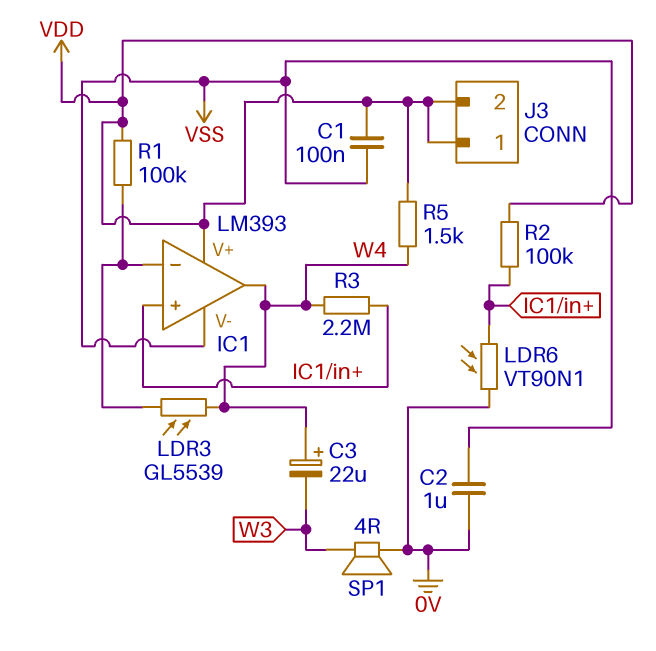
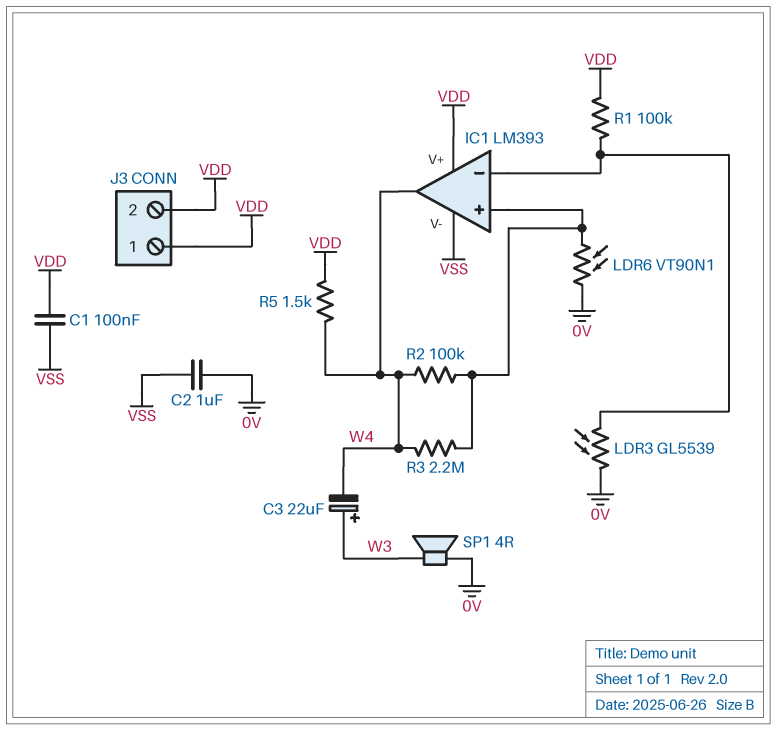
C3: 22uF (plus W4, minus W3) -> 22uF (plus W3, minus W4)
LDR3: GL5539 (IC1/in-, W4) -> GL5539 (0V, IC1/in-)
R2: 100k (IC1/in+, VDD) -> 100k (IC1/in+, W4)

